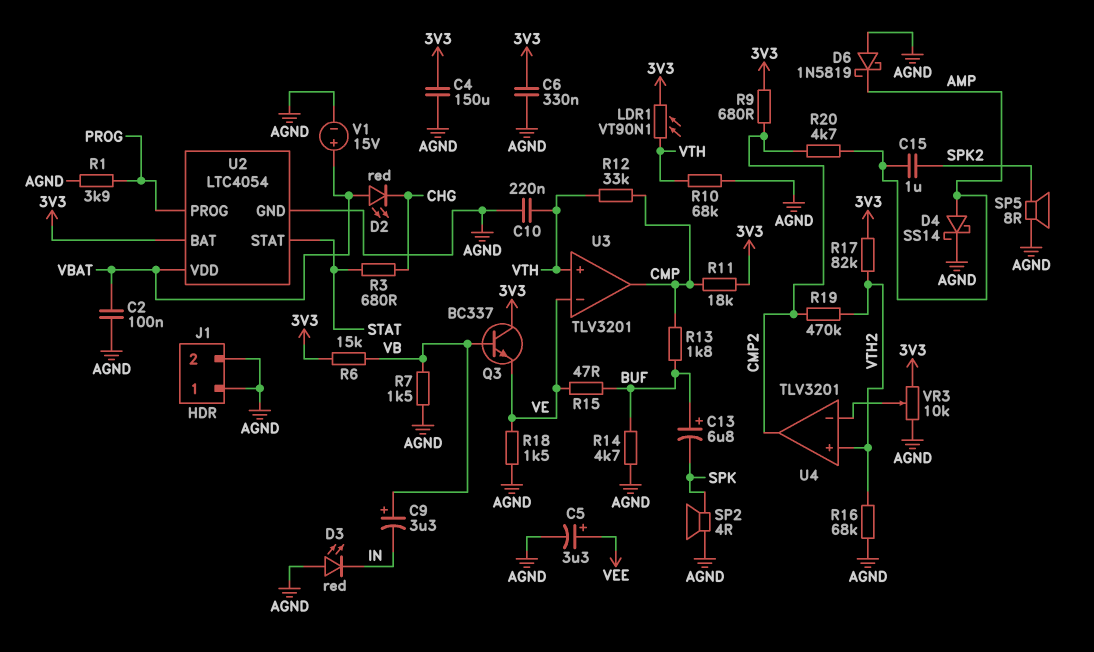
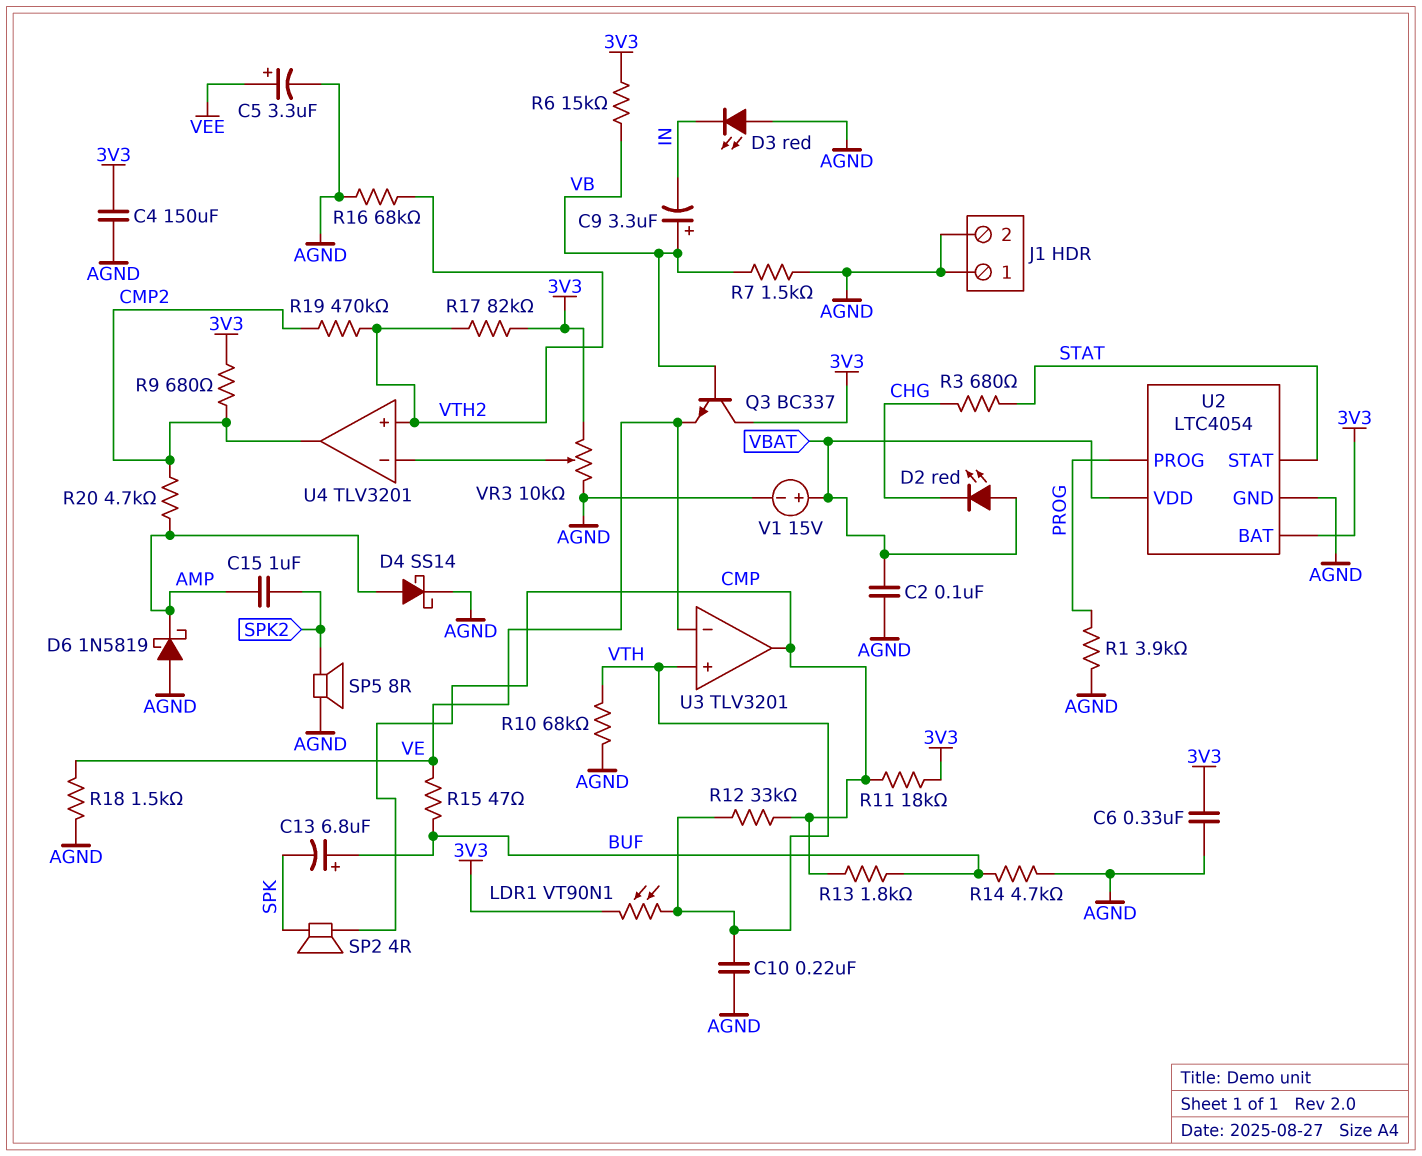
SP2: speaker 4R (AGND, SPK) -> speaker 4R (CMP, SPK)

